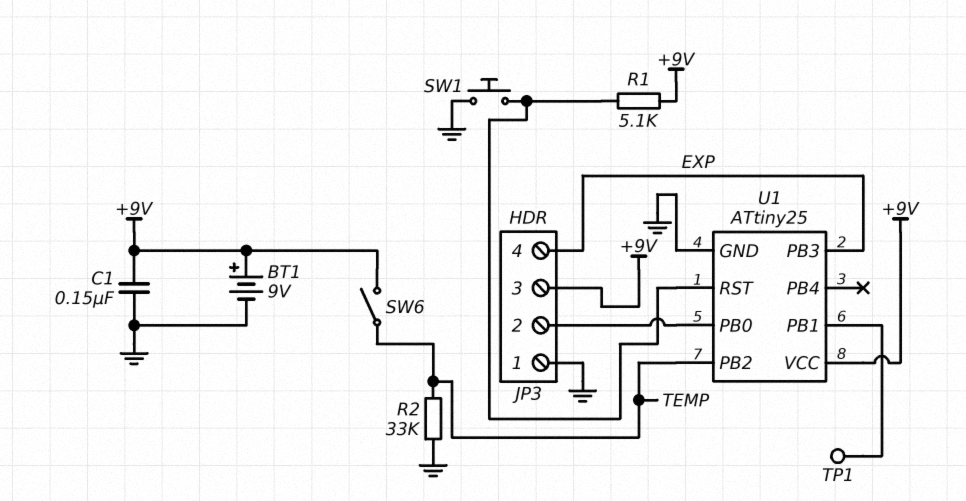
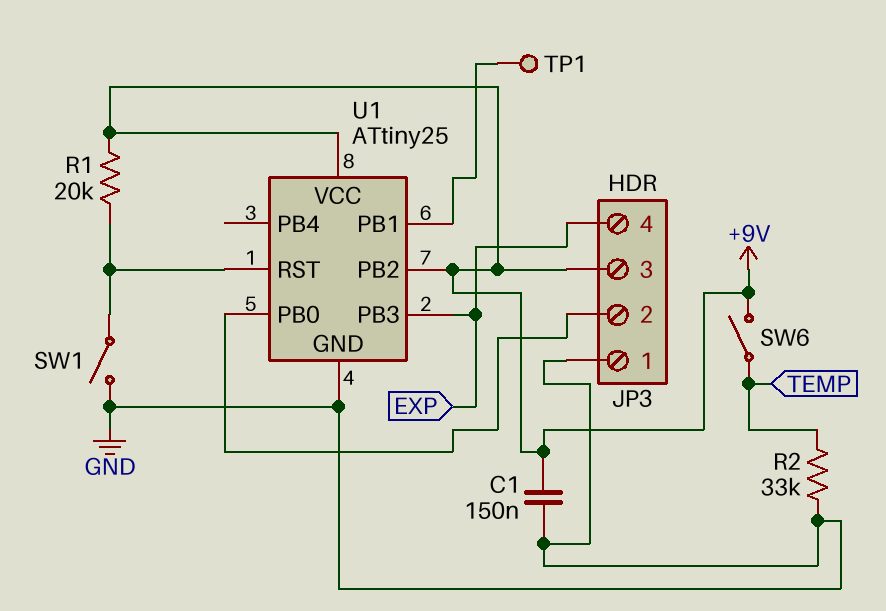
BT1: 9V (plus +9V, minus GND) -> none
R1: 5.1k (+9V, U1/RST) -> 20k (+9V, U1/RST)
SW1: button (GND, U1/RST) -> switch (GND, U1/RST)
U1 pin PB2: TEMP -> +9V

